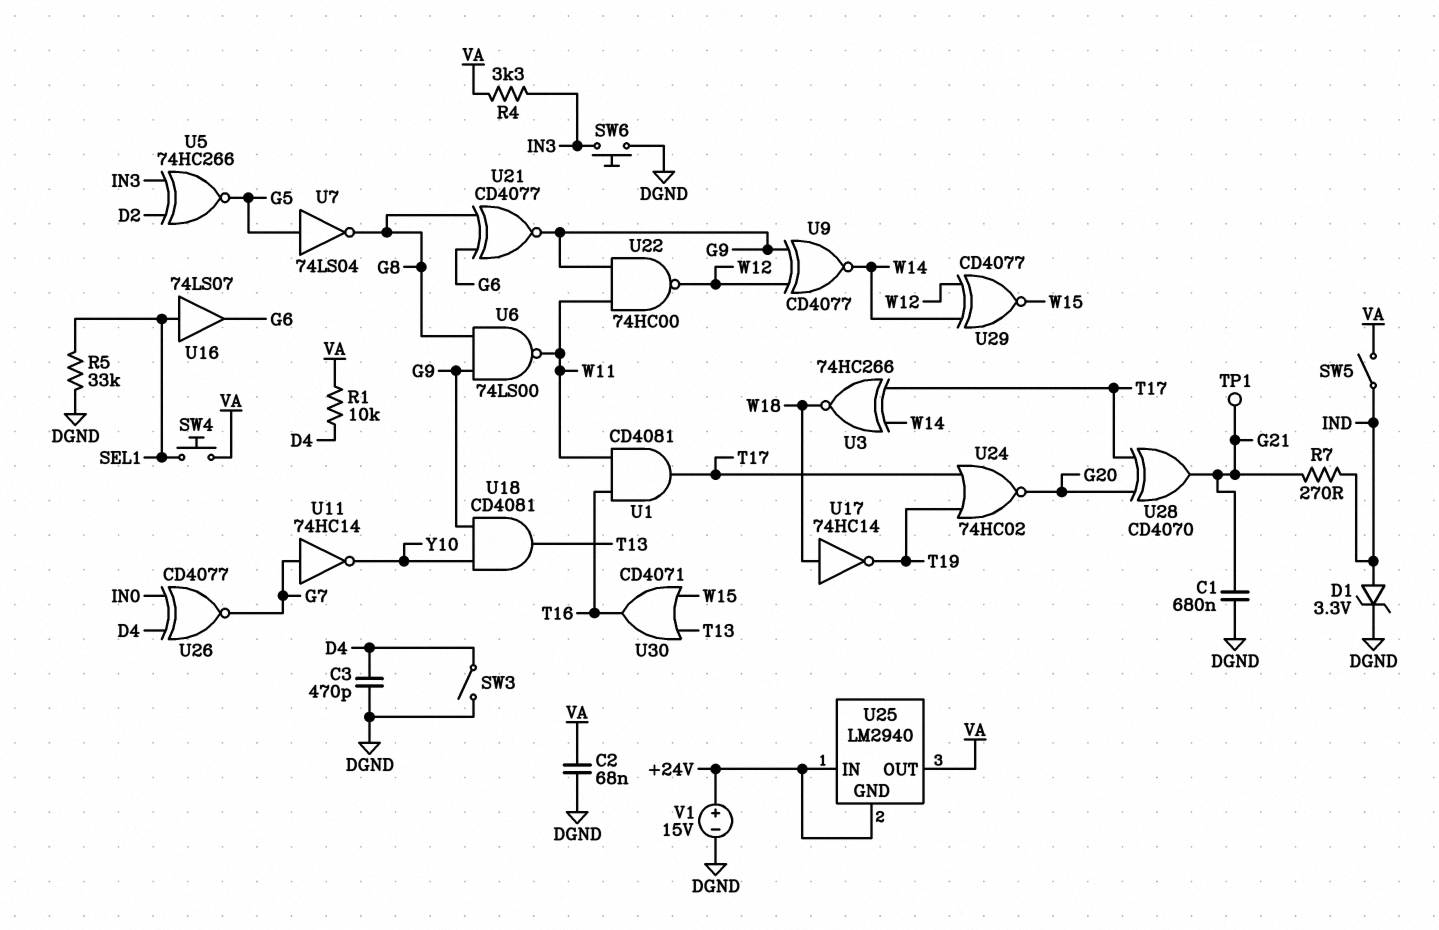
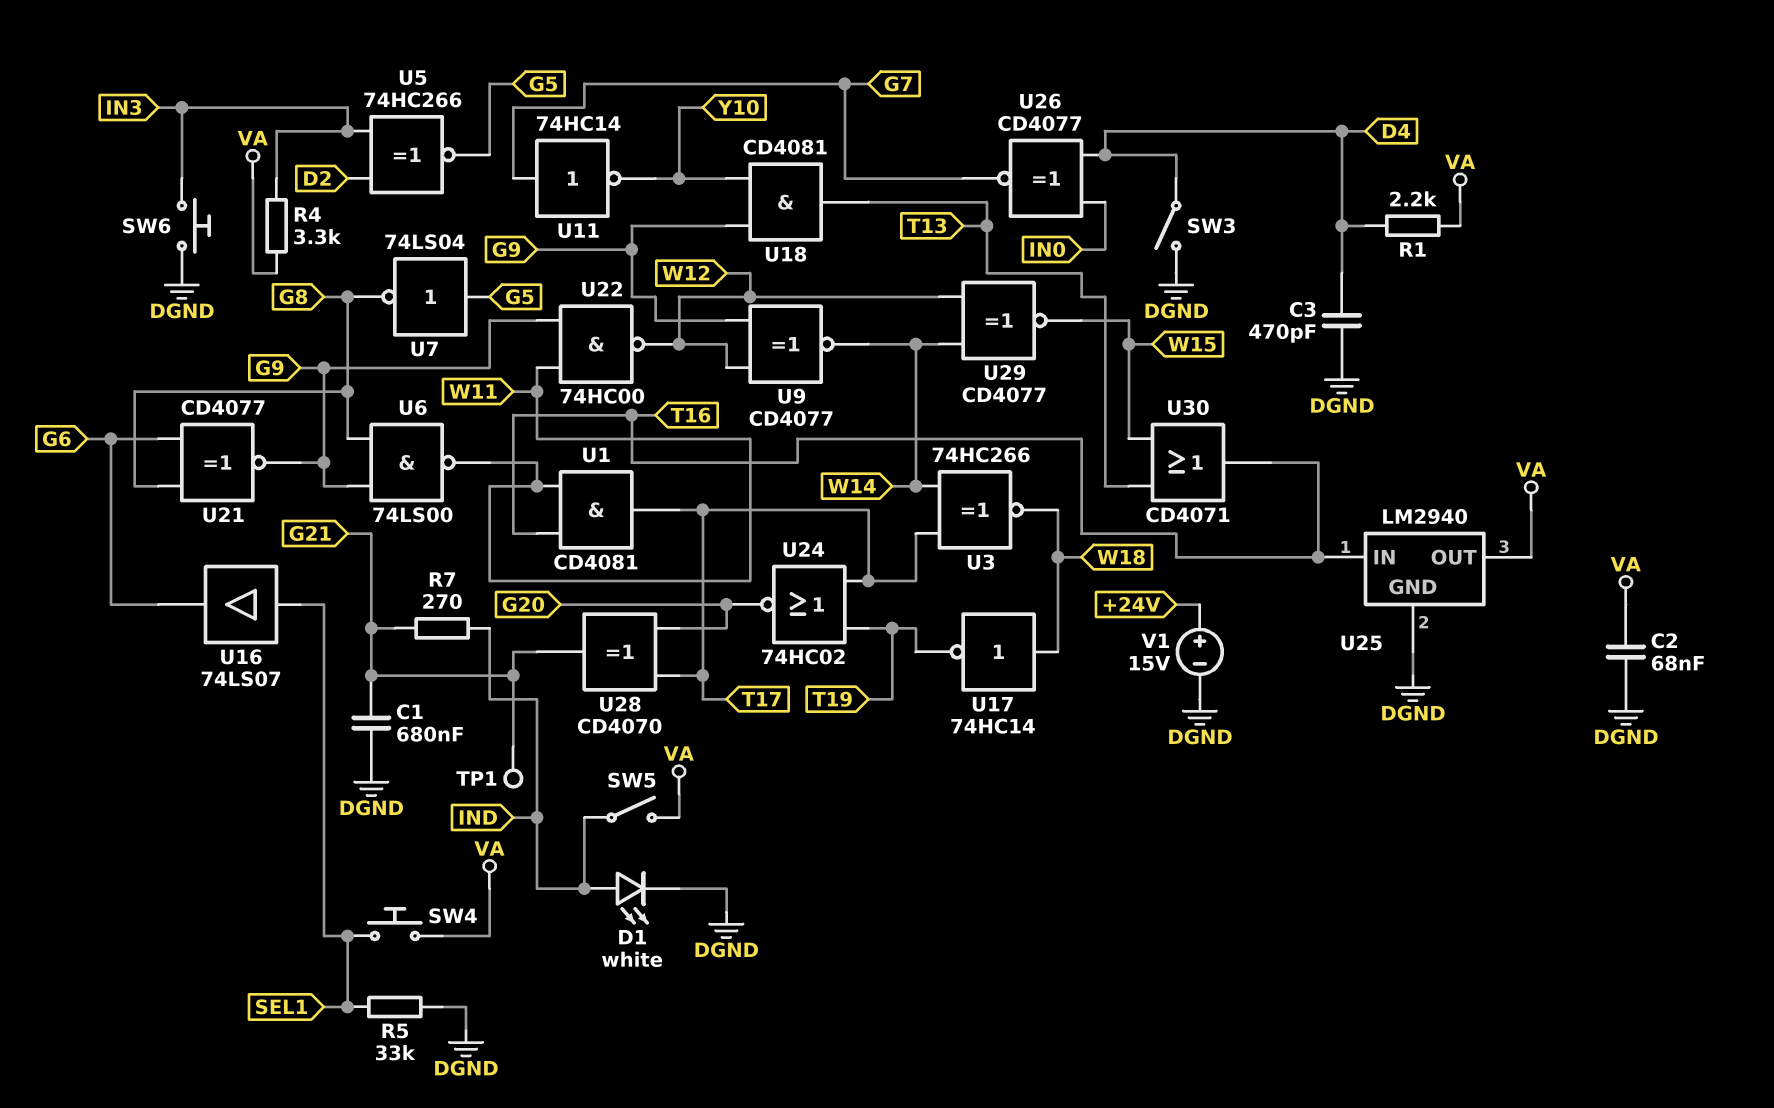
D1: zener 3.3V (A IND, K DGND) -> LED white (A IND, K DGND)
R1: 10k (D4, VA) -> 2.2k (D4, VA)
U25 pin GND: +24V -> DGND
U25 pin IN: +24V -> T16

